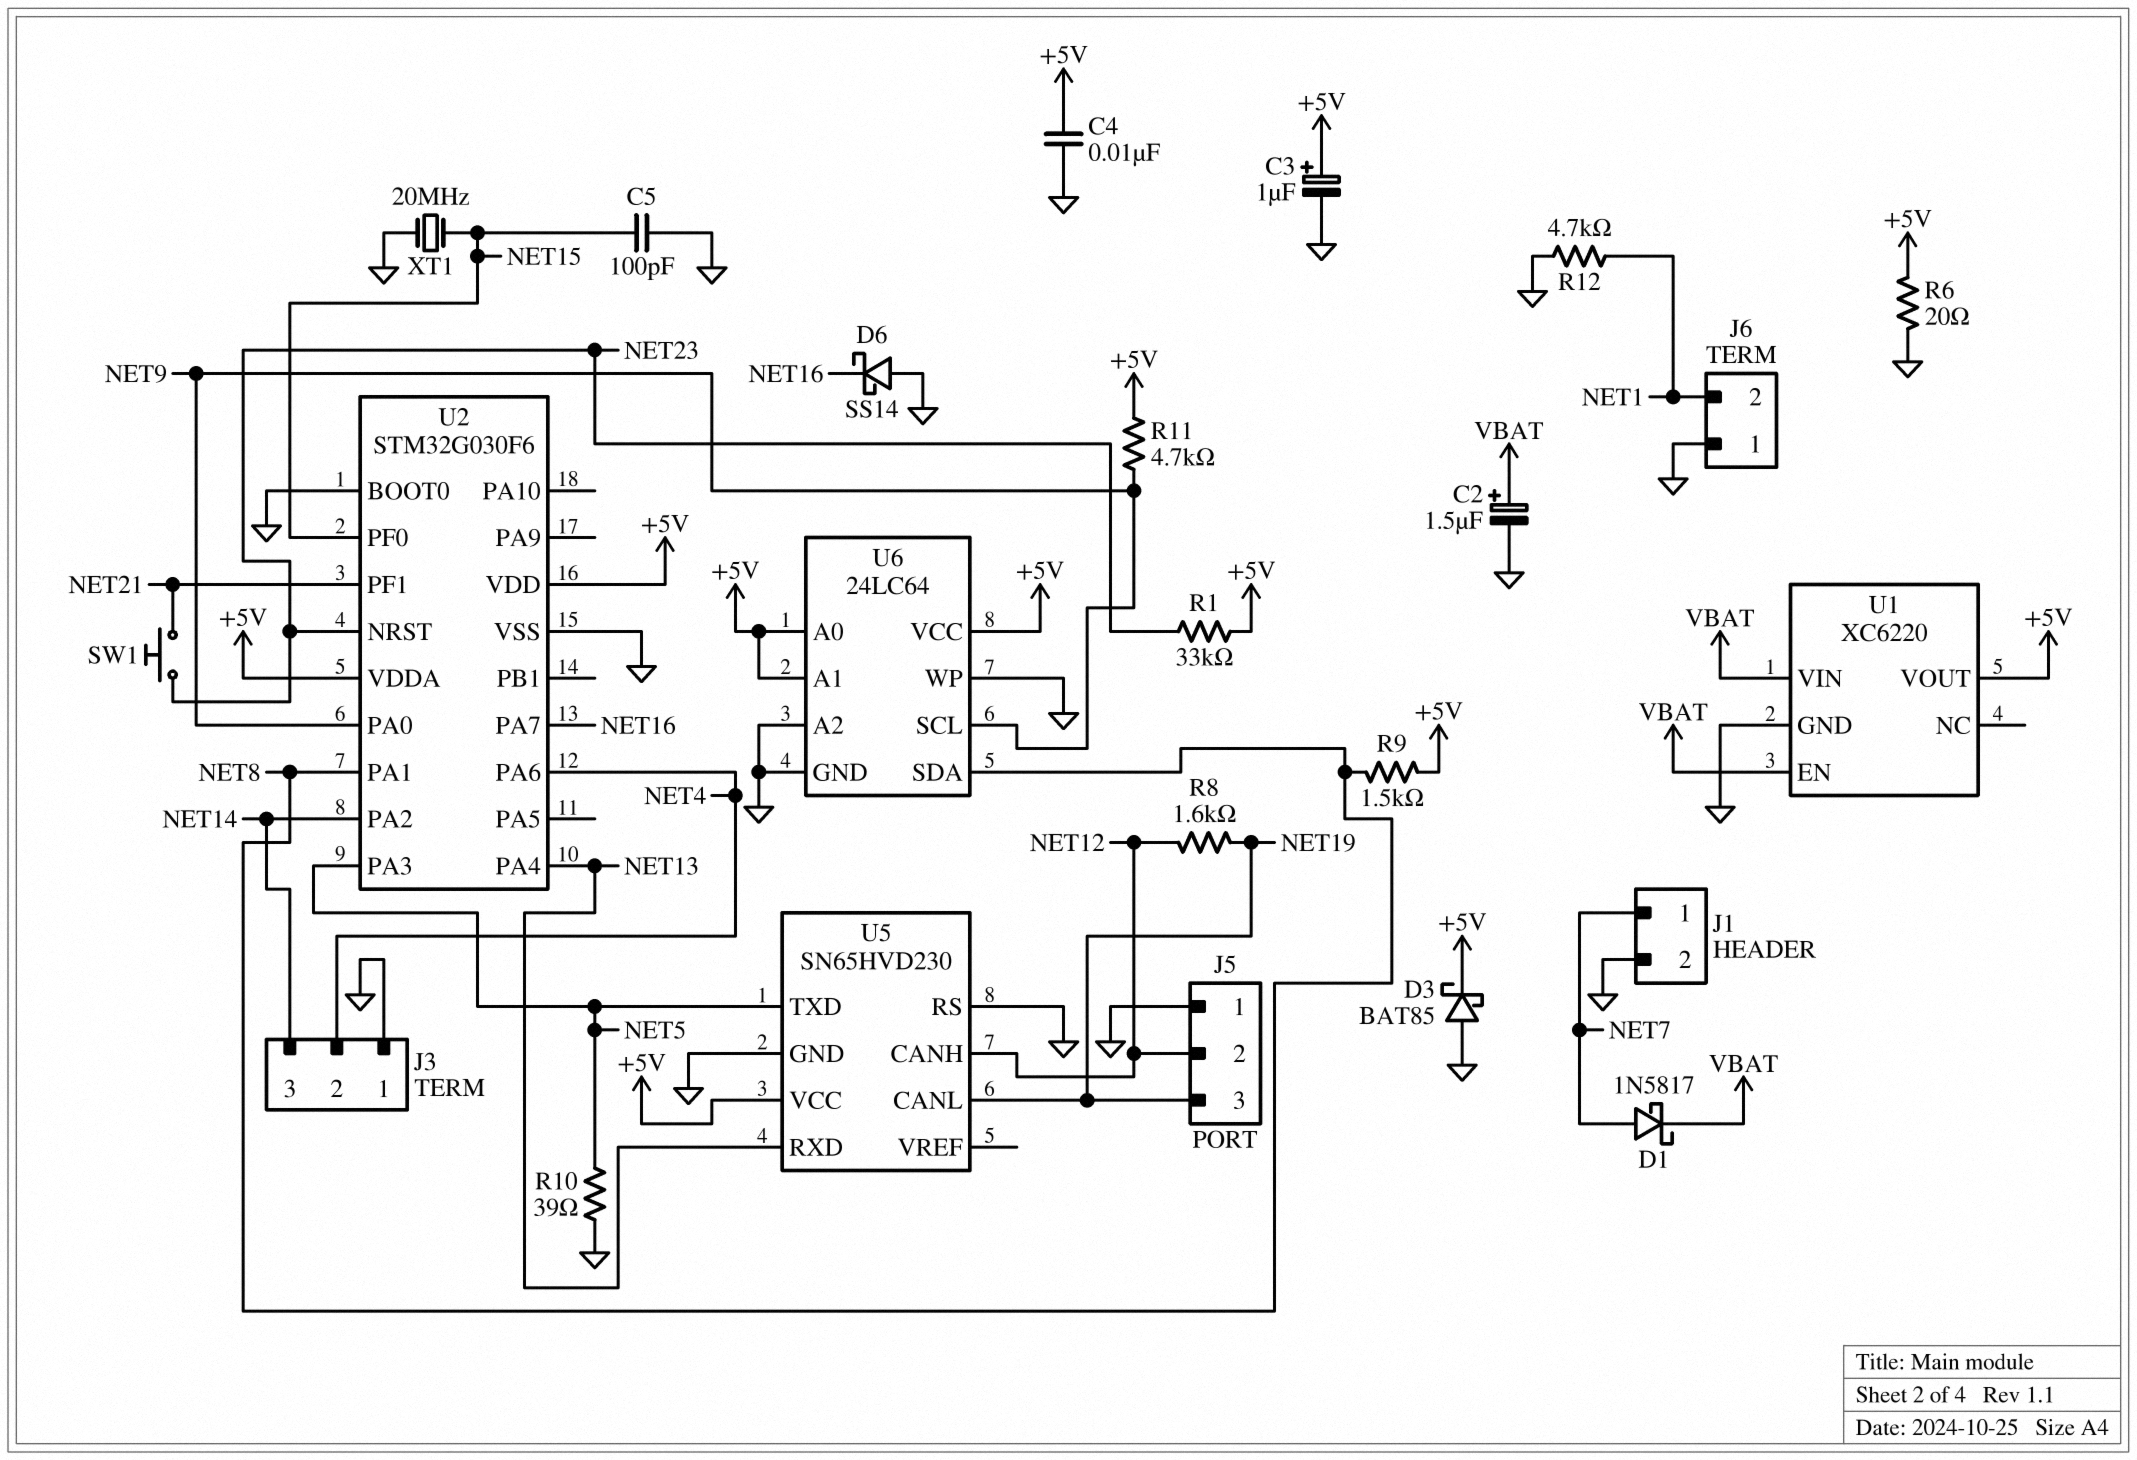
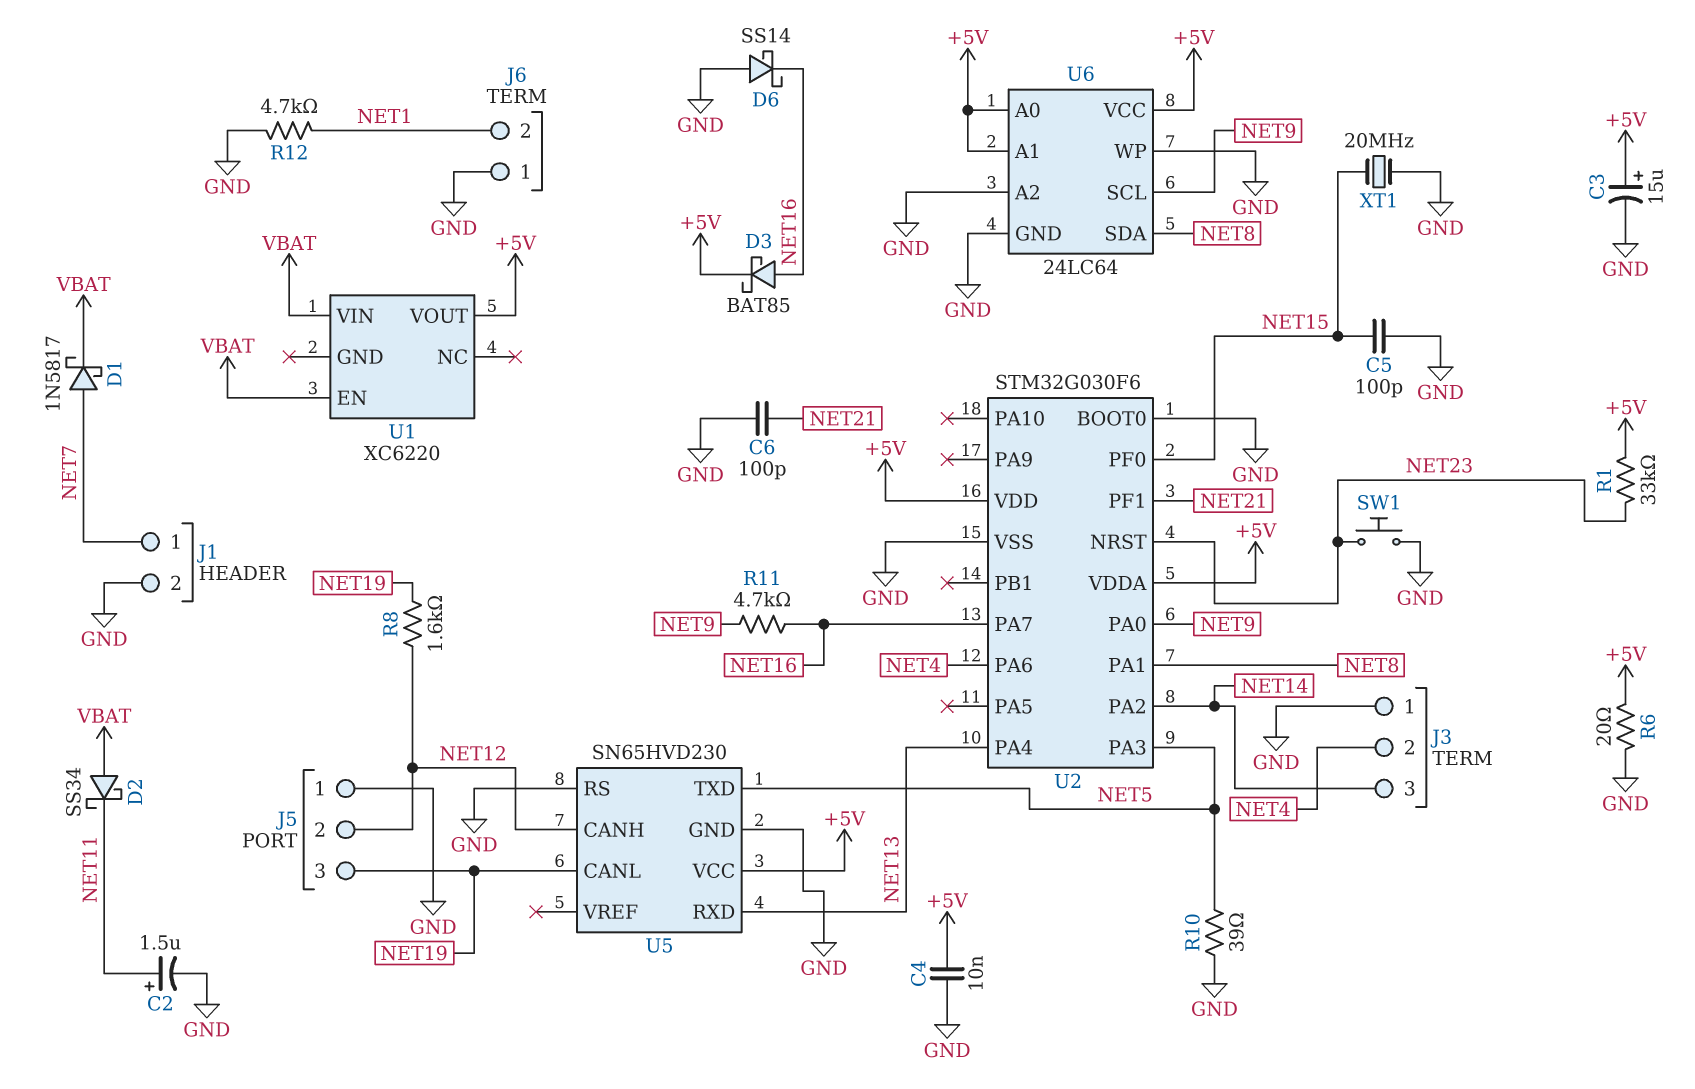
C2: 1.5uF (plus VBAT, minus GND) -> 1.5uF (plus NET11, minus GND)
C3: 1uF (plus +5V, minus GND) -> 15uF (plus +5V, minus GND)
C6: none -> 100pF (GND, NET21)
D2: none -> schottky SS34 (A VBAT, K NET11)
D3: schottky BAT85 (A GND, K +5V) -> schottky BAT85 (A NET16, K +5V)
R9: 1.5k (+5V, NET8) -> none
R11: 4.7k (+5V, NET9) -> 4.7k (NET9, NET16)
SW1: button (NET21, NET23) -> button (GND, NET23)
U1 pin GND: GND -> none

